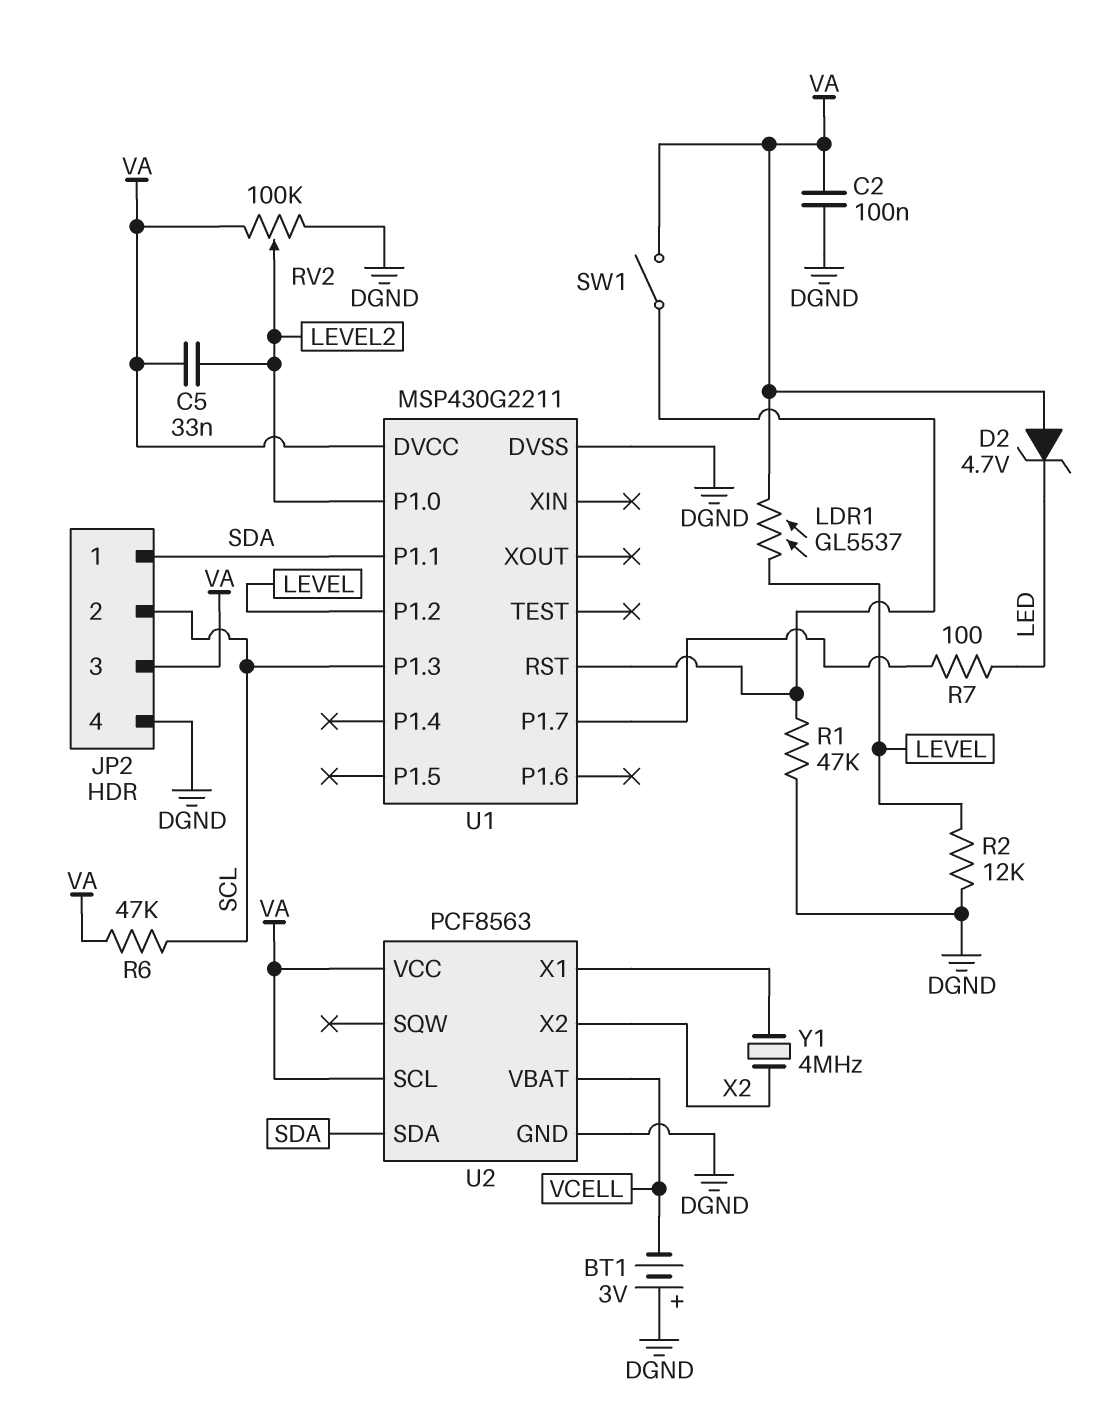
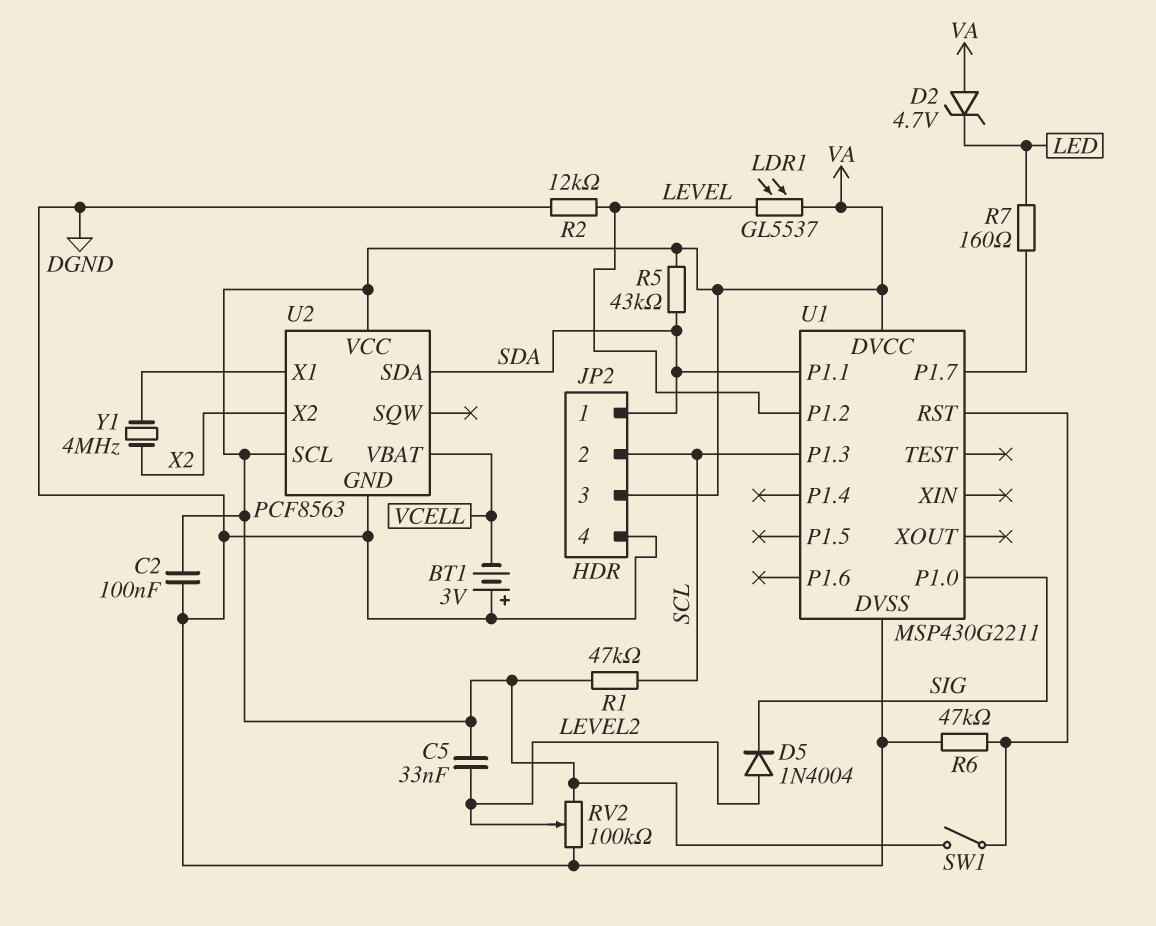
D5: none -> diode 1N4004 (A LEVEL2, K SIG)
R1: 47k (DGND, U1/RST) -> 47k (SCL, VA)
R5: none -> 43k (SDA, VA)
R6: 47k (SCL, VA) -> 47k (DGND, U1/RST)
R7: 100 (LED, U1/P1.7) -> 160 (LED, U1/P1.7)
U1 pin P1.0: LEVEL2 -> SIG

